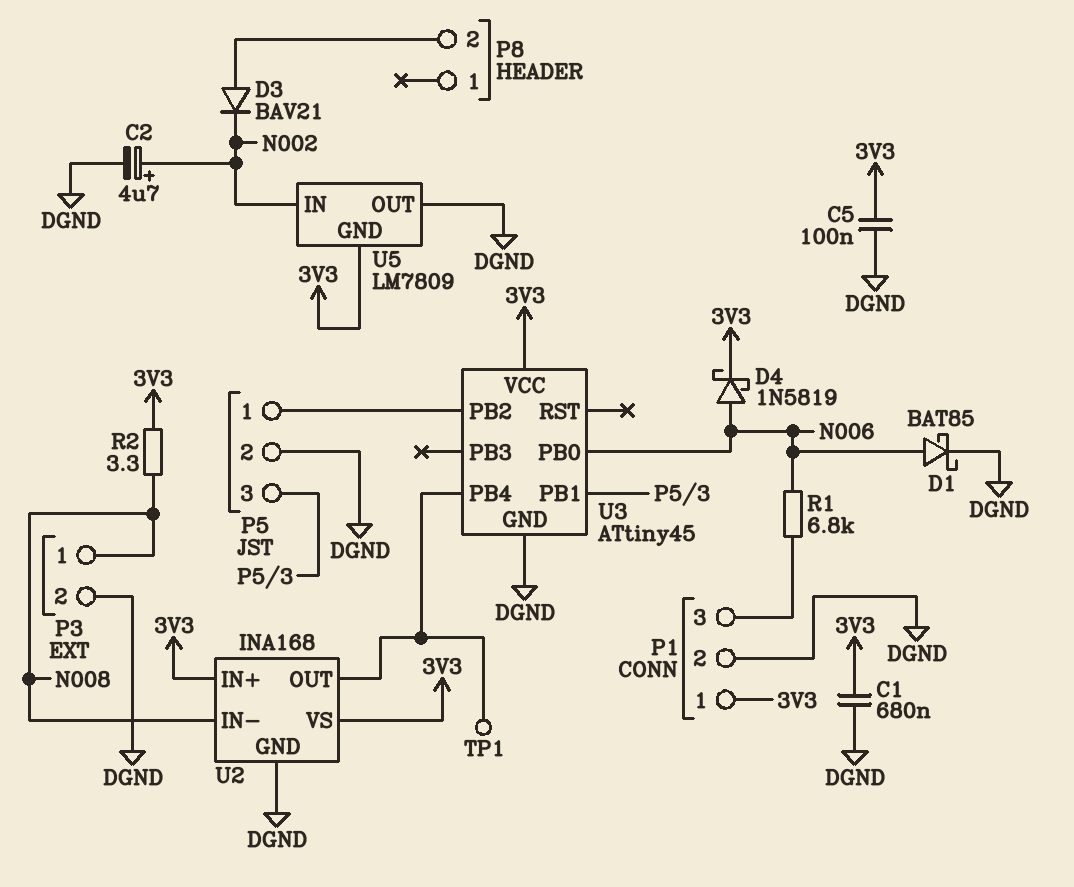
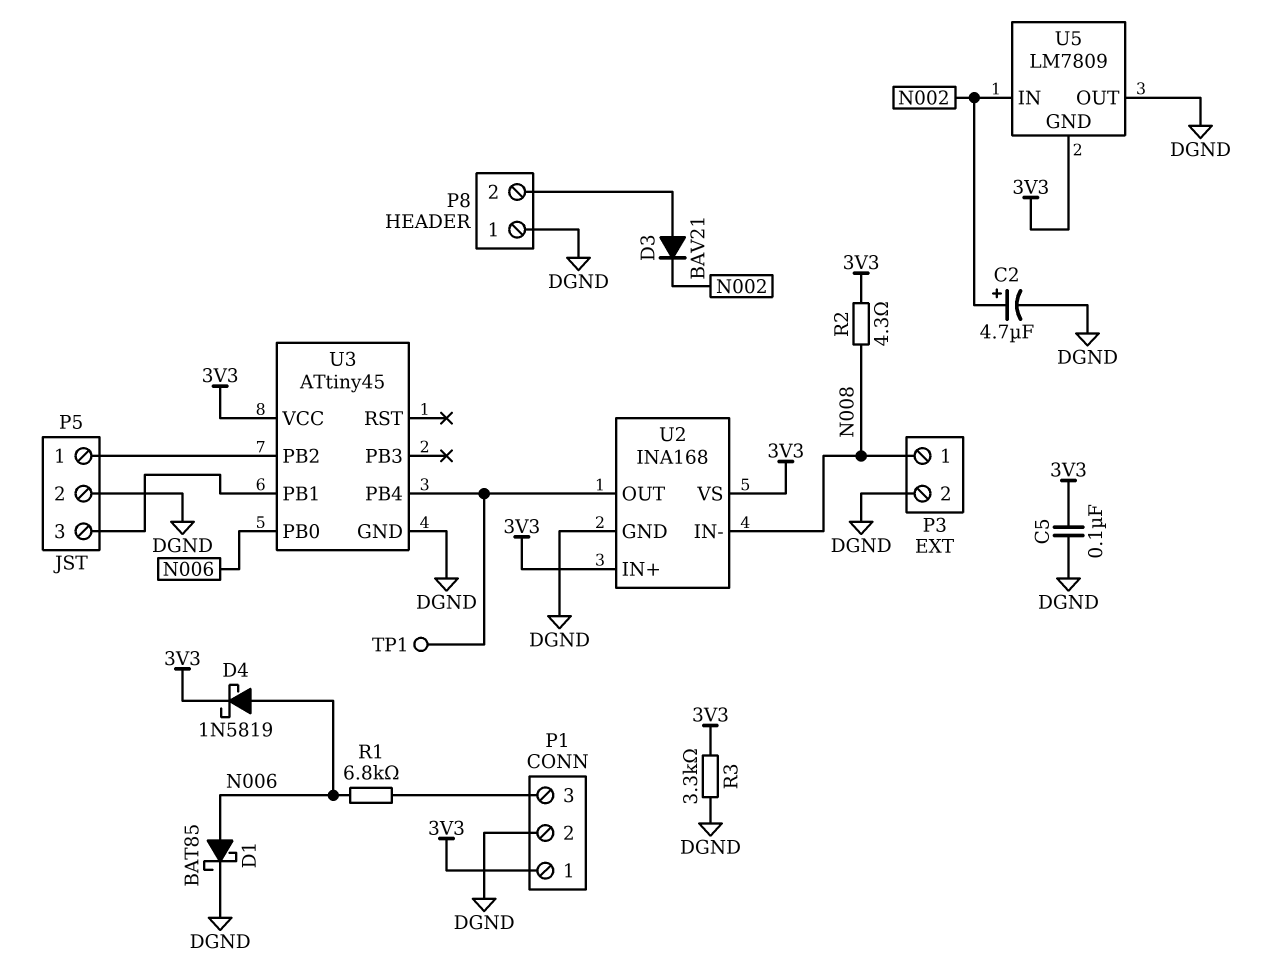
C1: 680nF (3V3, DGND) -> none
P8 pin 1: none -> DGND
R2: 3.3 (3V3, N008) -> 4.3 (3V3, N008)
R3: none -> 3.3k (3V3, DGND)

